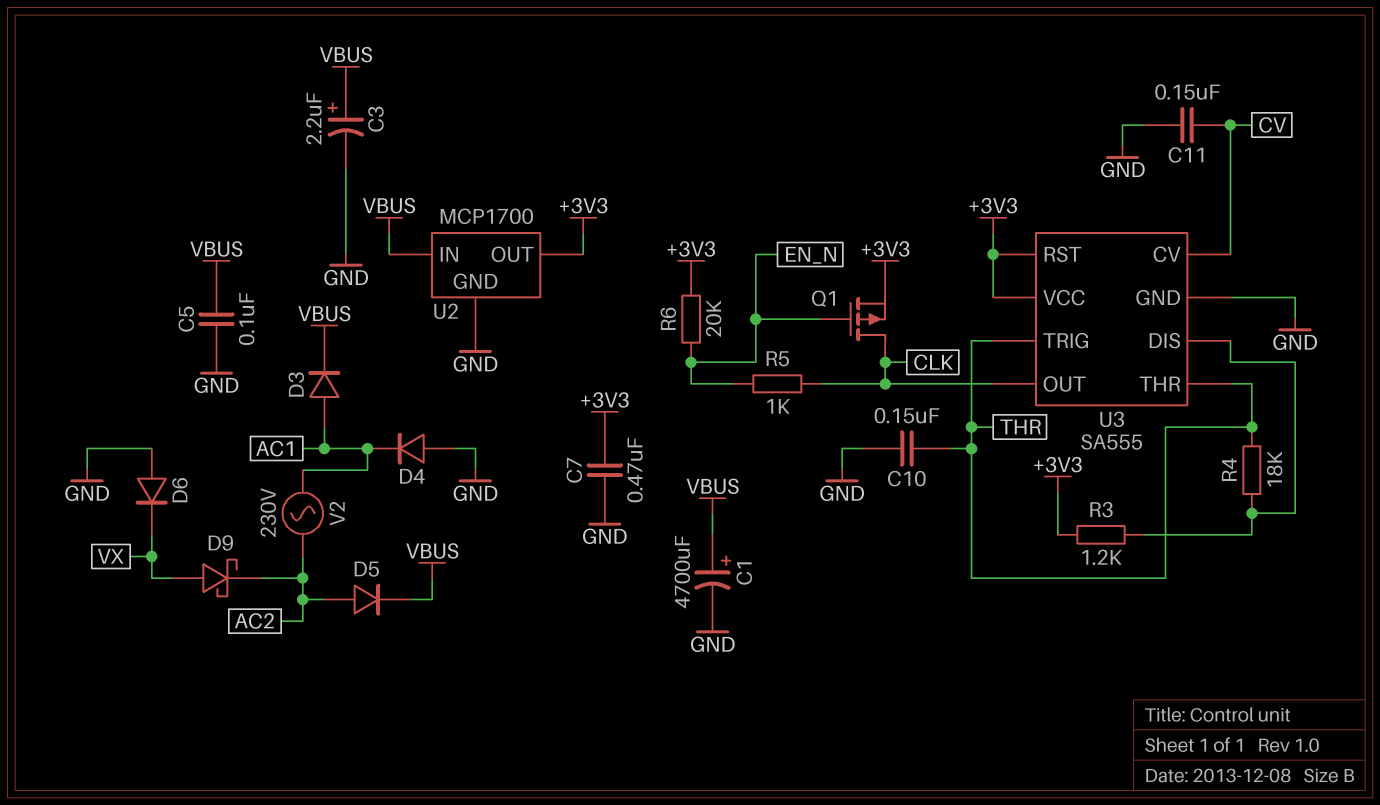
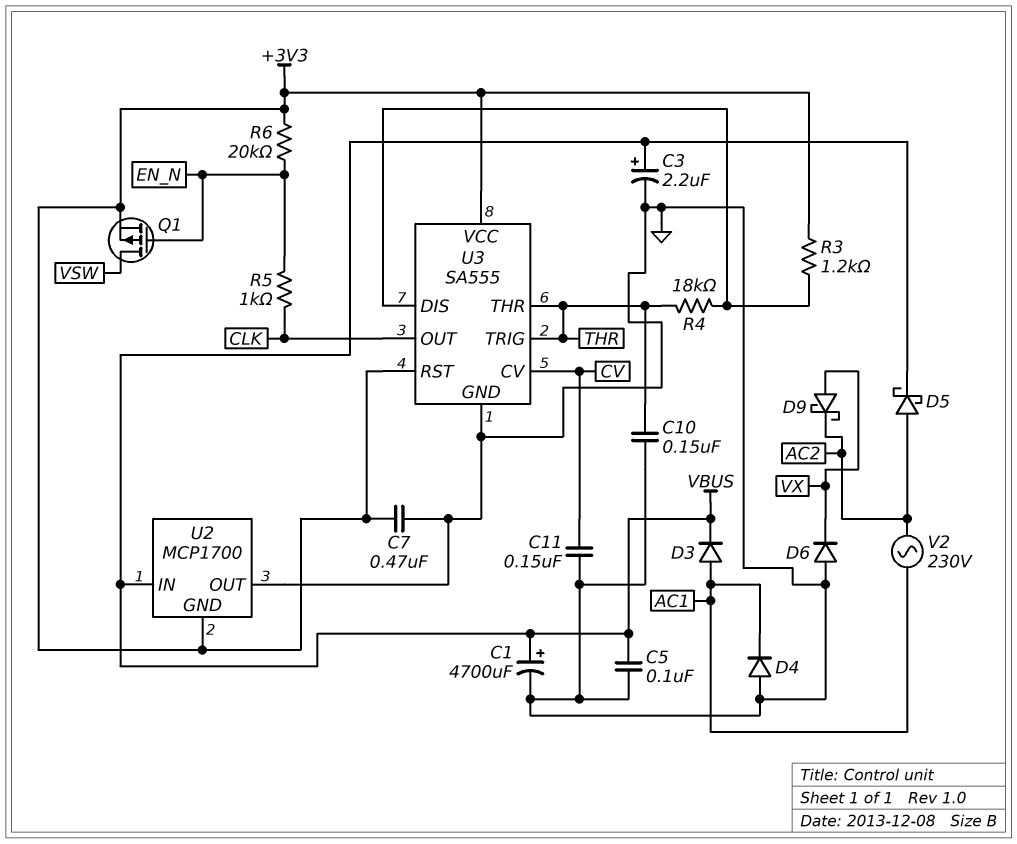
D5: diode (A AC2, K VBUS) -> schottky (A AC2, K VBUS)
Q1: PMOS (G EN_N, D CLK, S +3V3) -> PMOS (G EN_N, D VSW, S +3V3)
U2 pin GND: GND -> +3V3
U2 pin OUT: +3V3 -> GND

